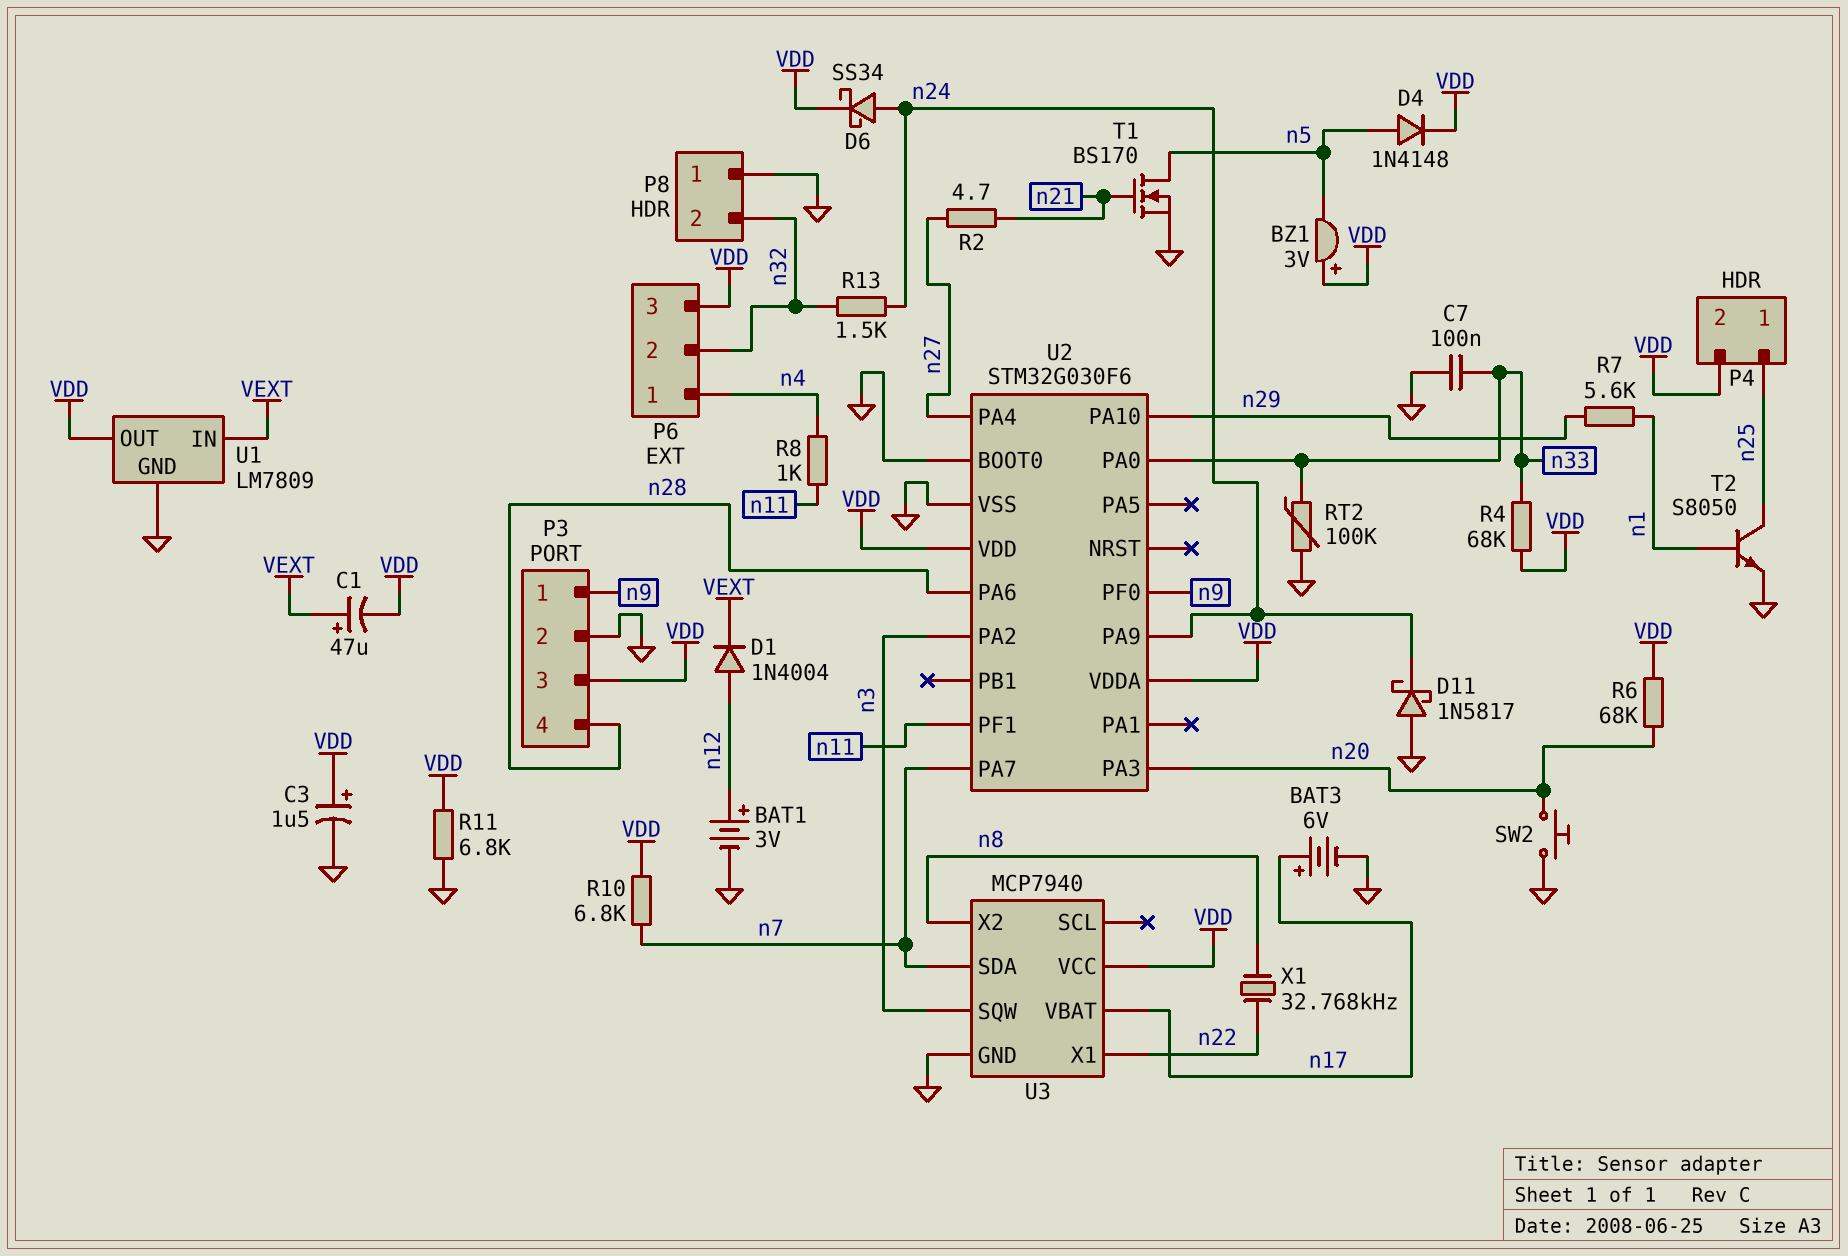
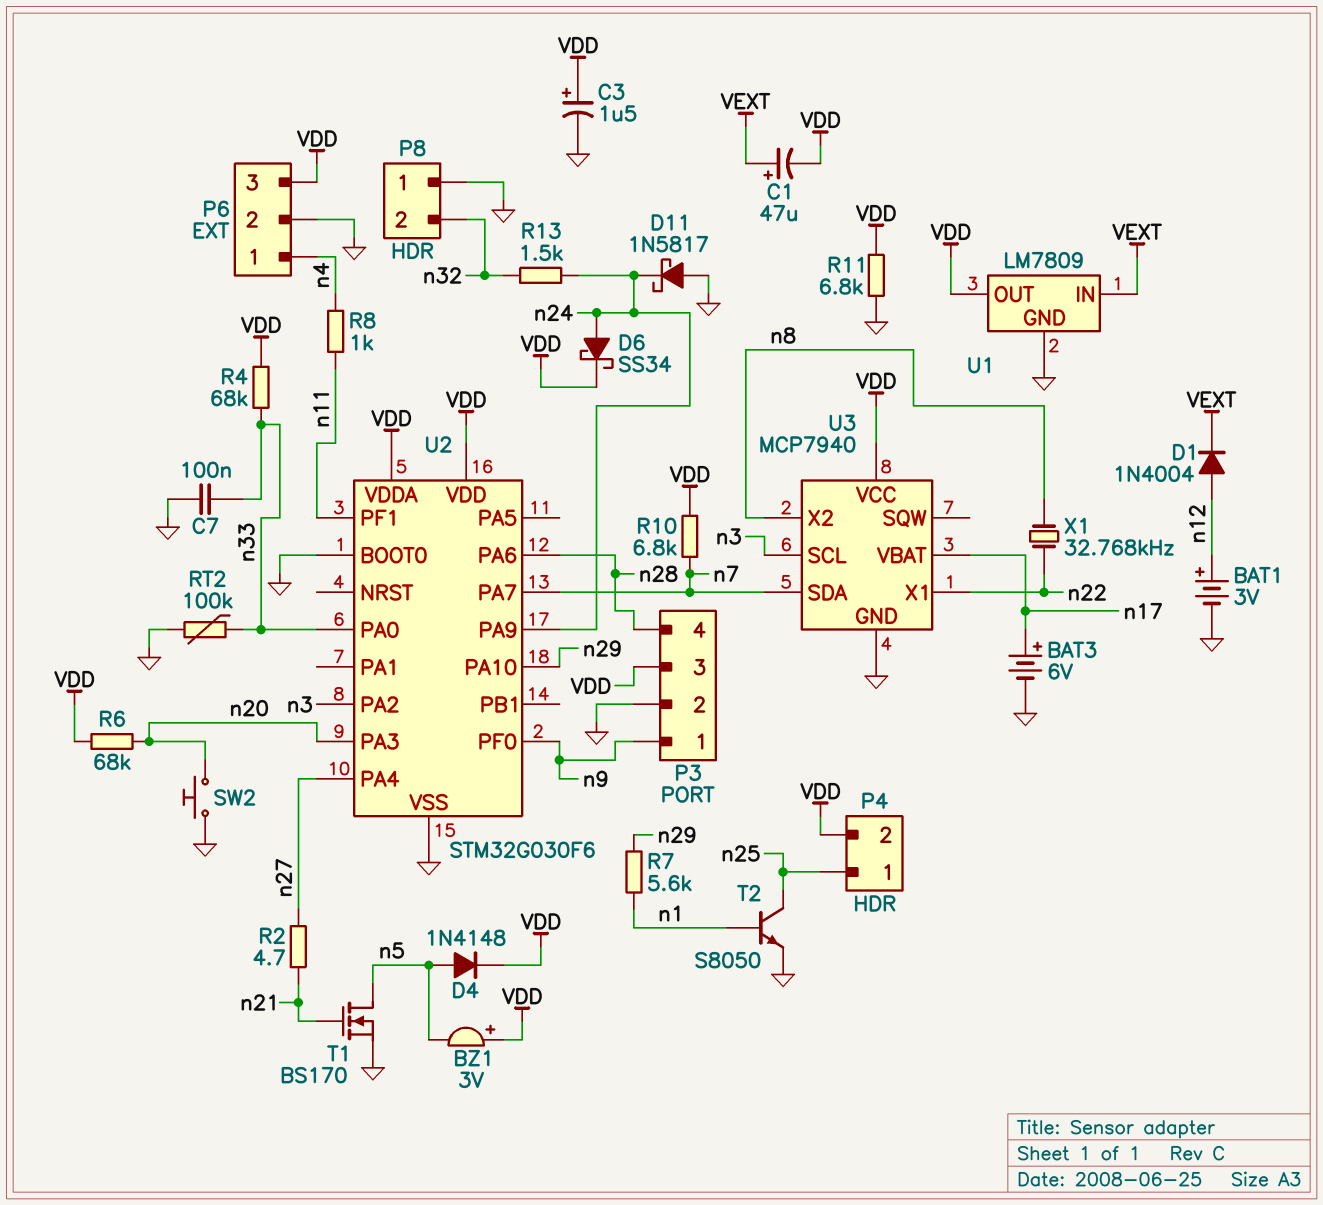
P6 pin 2: n32 -> GND
U3 pin SCL: none -> n3
U3 pin SQW: n3 -> none

